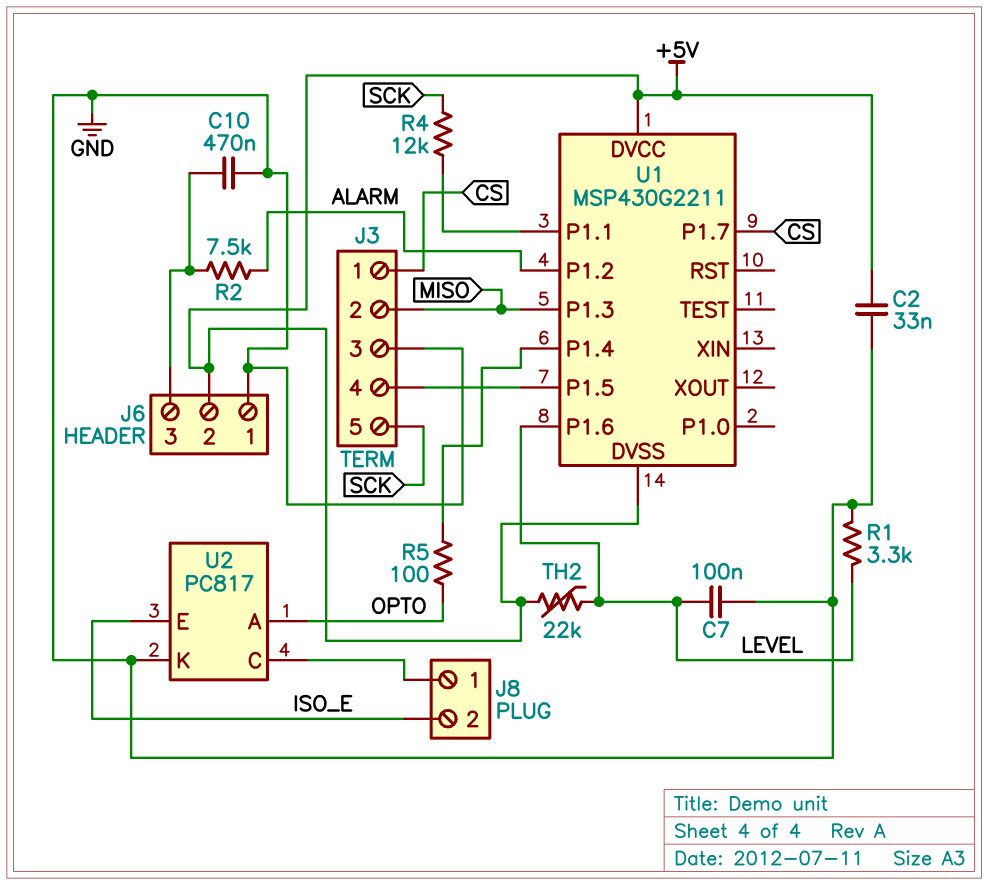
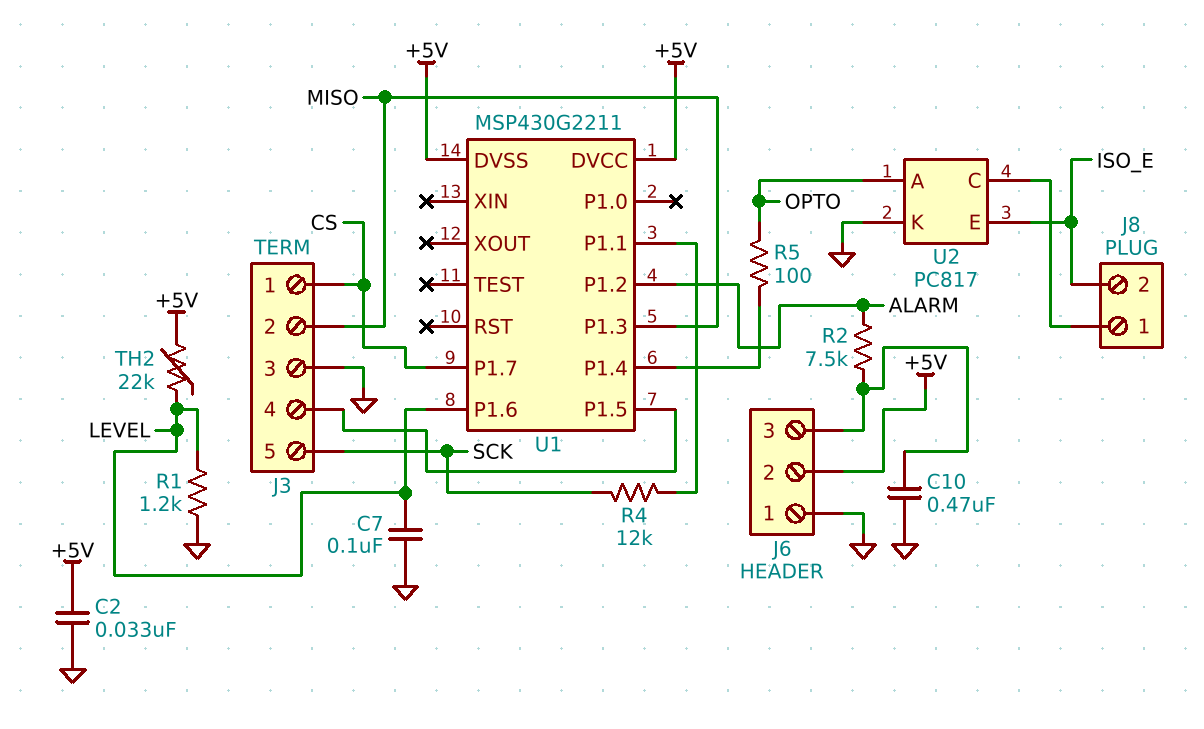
R1: 3.3k (GND, LEVEL) -> 1.2k (GND, LEVEL)

